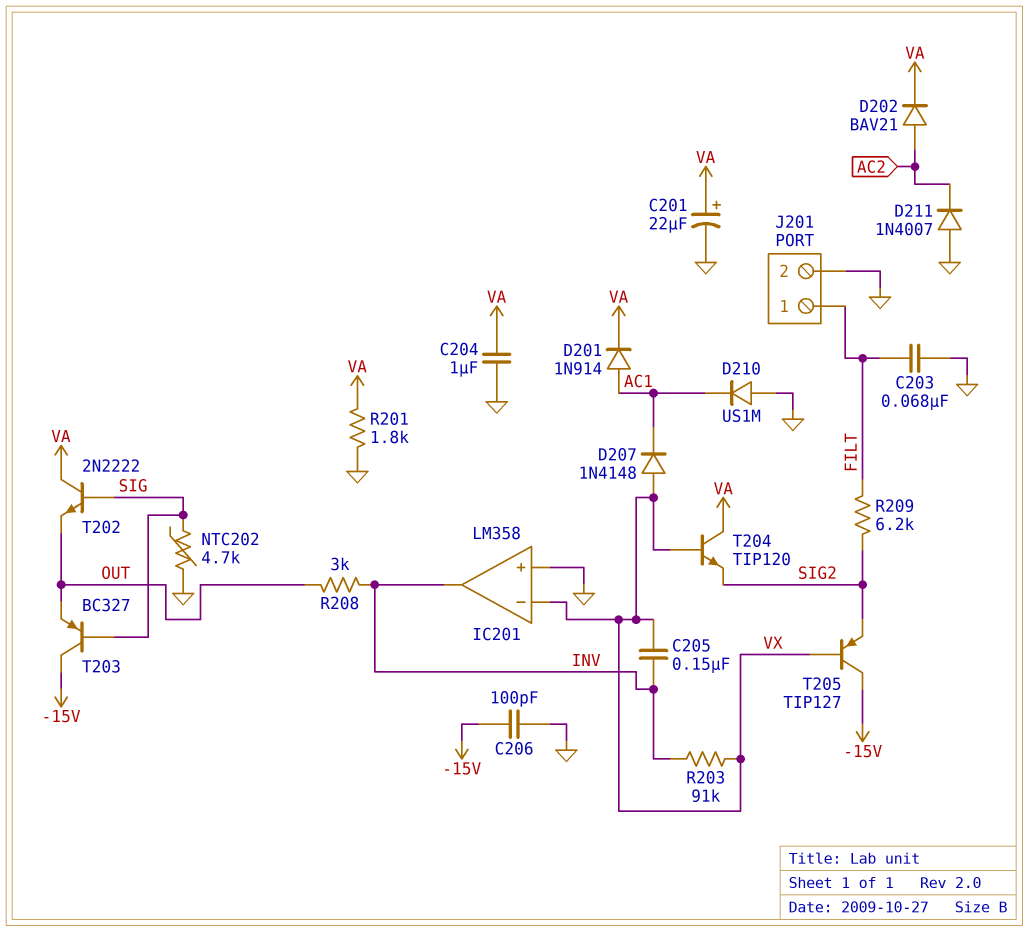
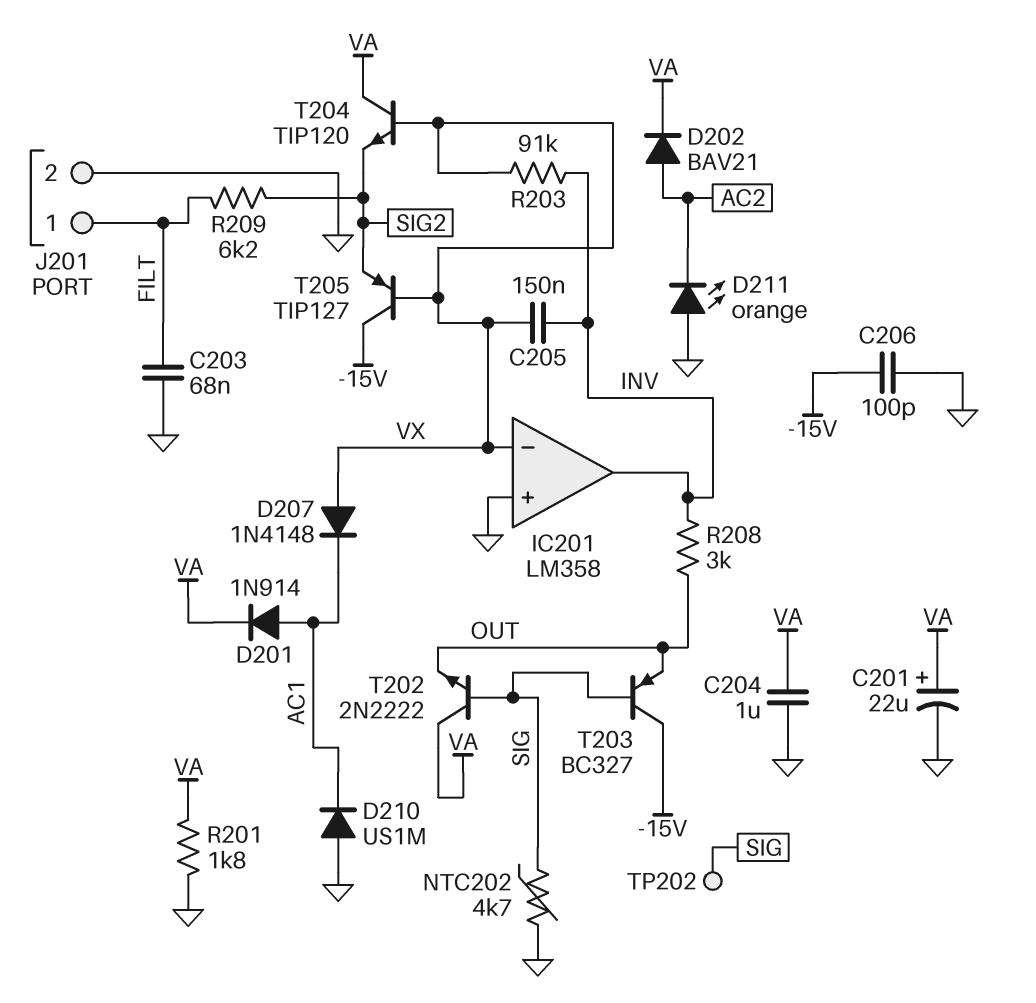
D211: diode 1N4007 (A GND, K AC2) -> LED orange (A GND, K AC2)
TP202: none -> test point (SIG)

